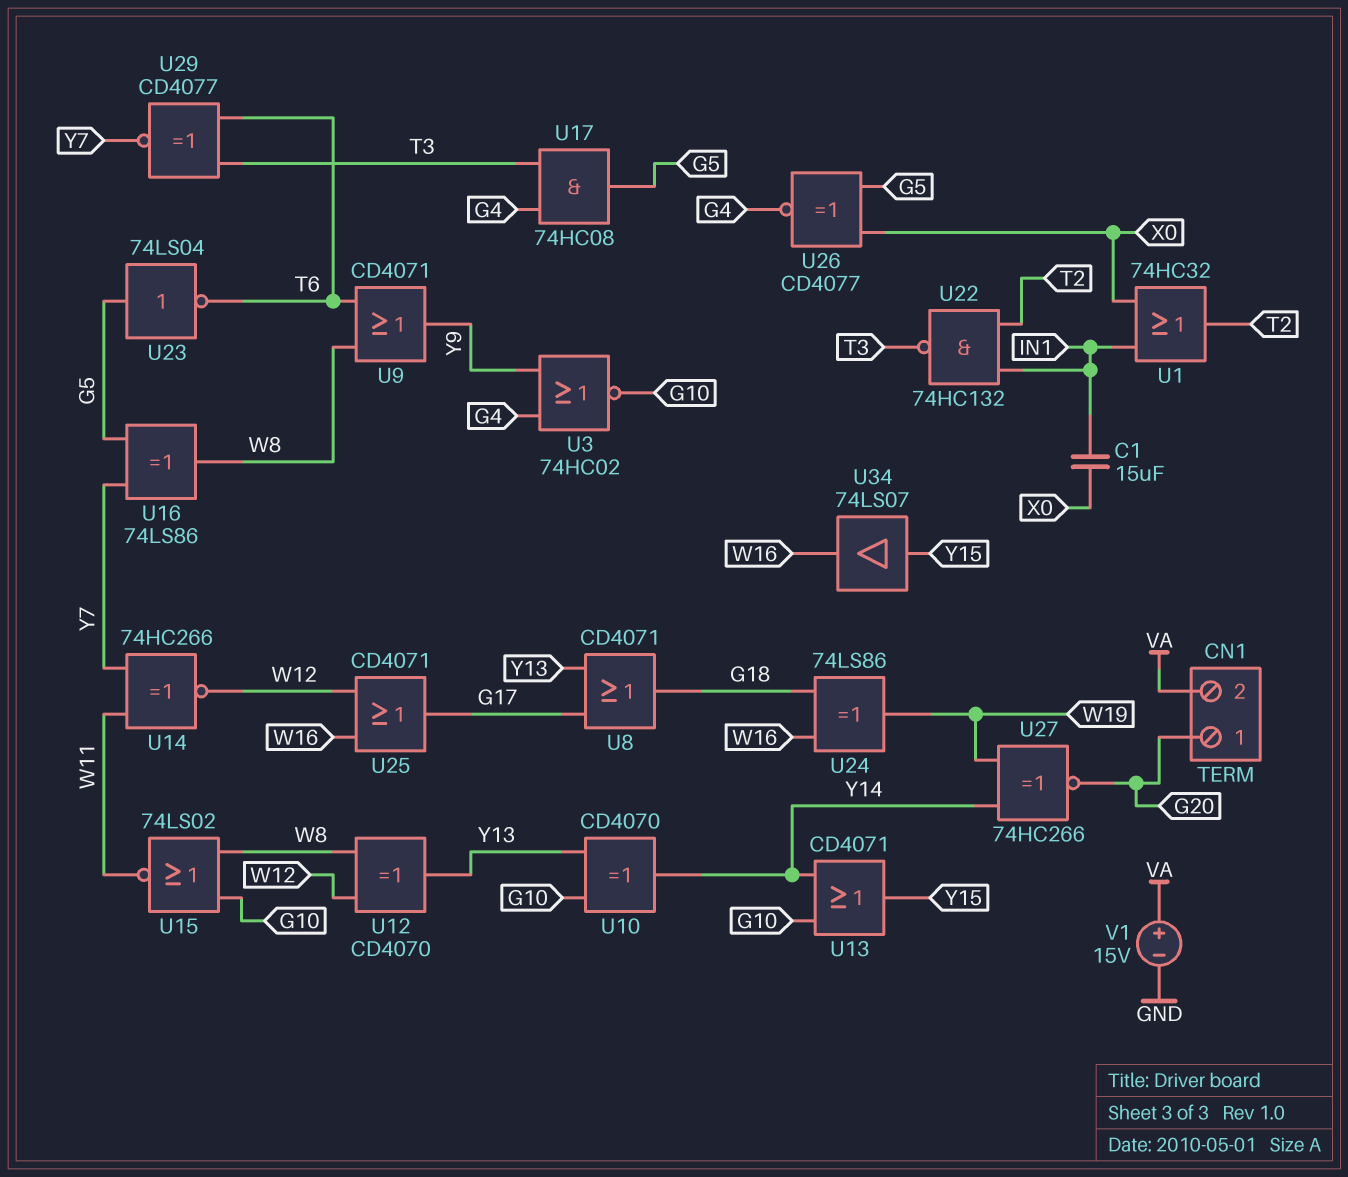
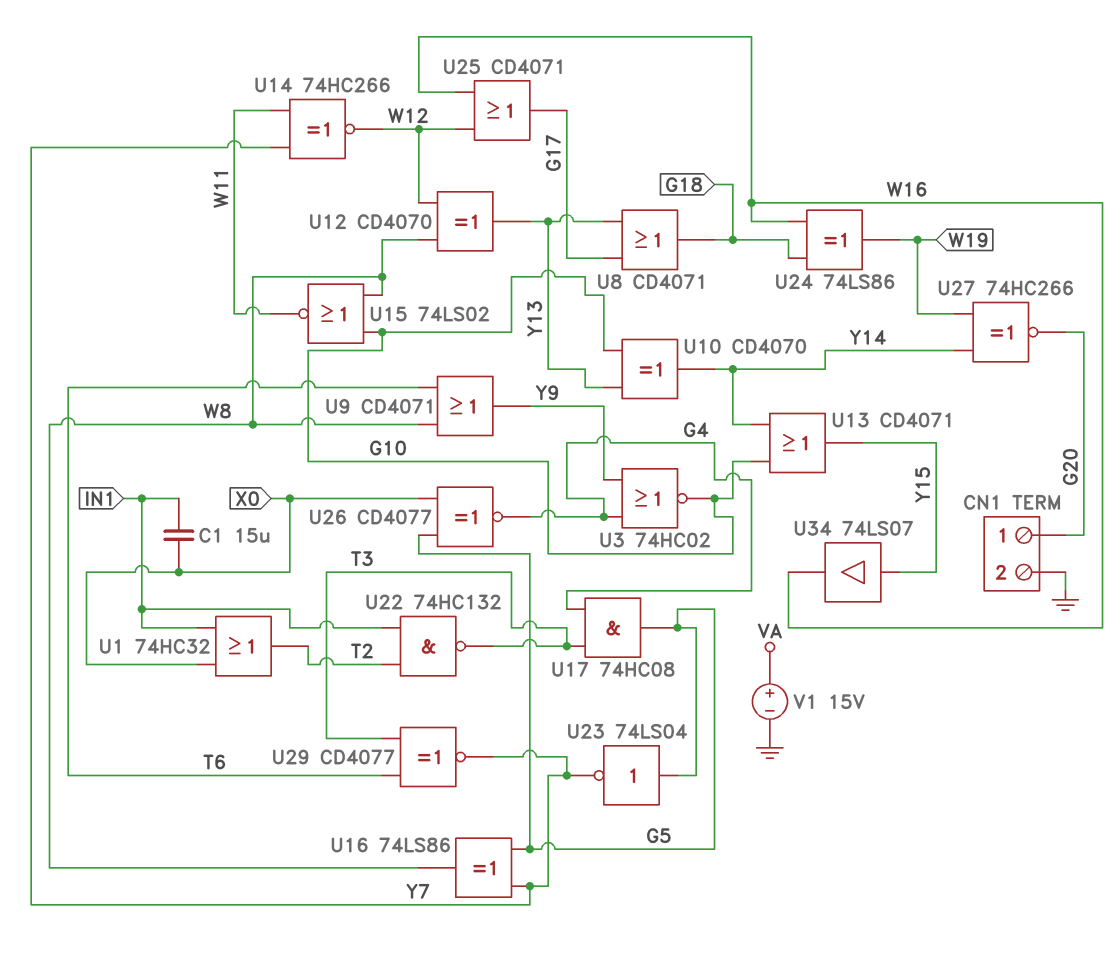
CN1 pin 2: VA -> GND
U23: NOT 74LS04 (in G5, out T6) -> NOT 74LS04 (in G5, out Y7)

